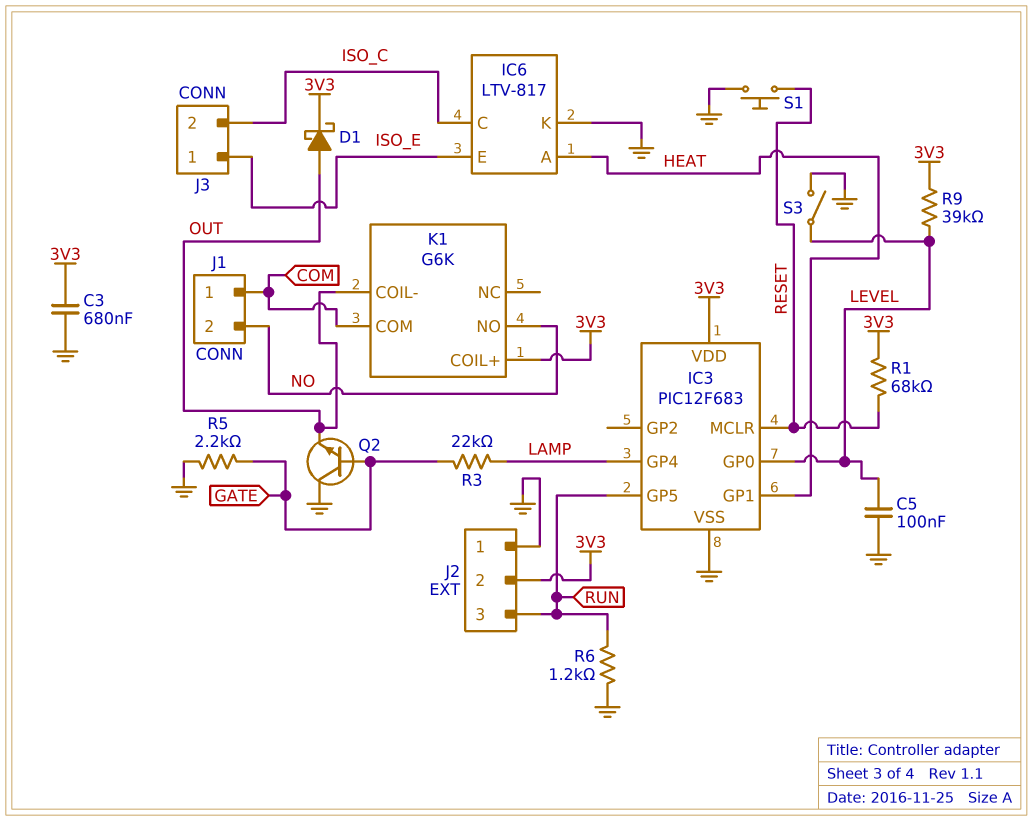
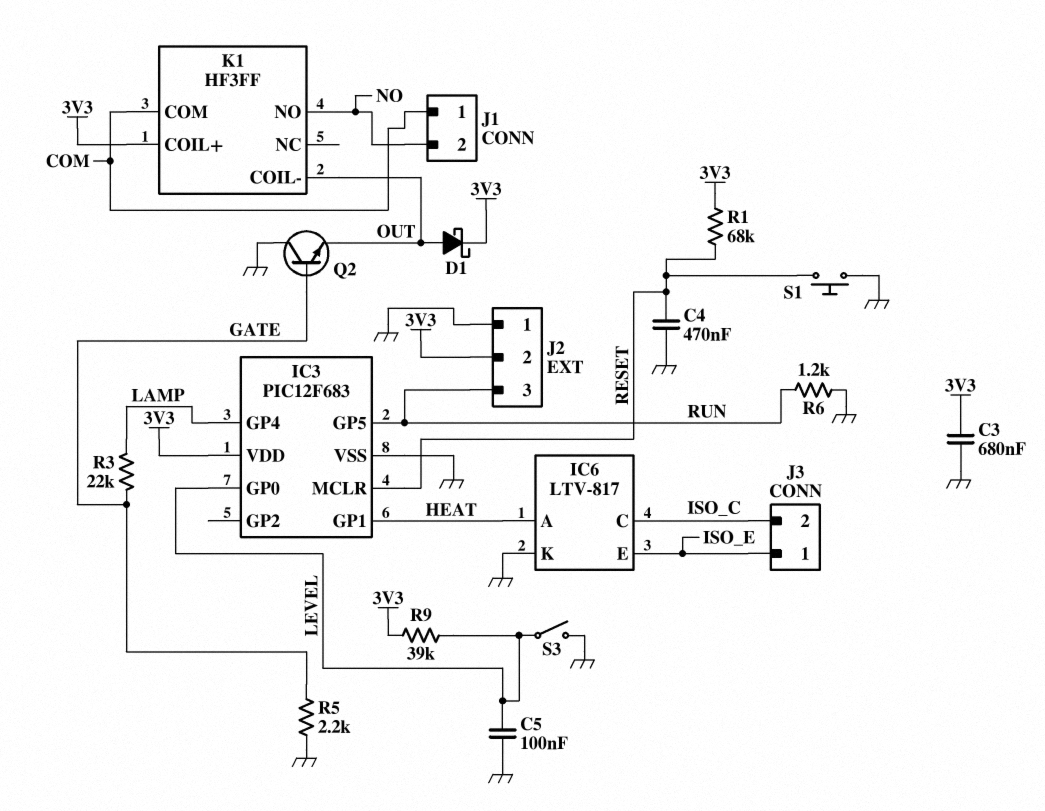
C4: none -> 470nF (GND, RESET)
K1: G6K -> HF3FF

